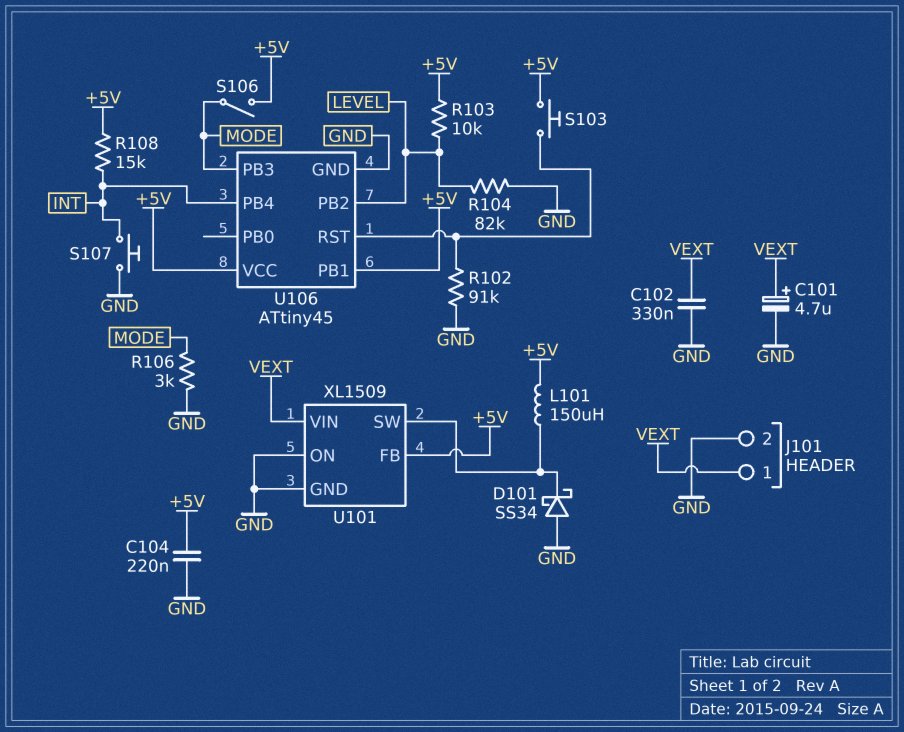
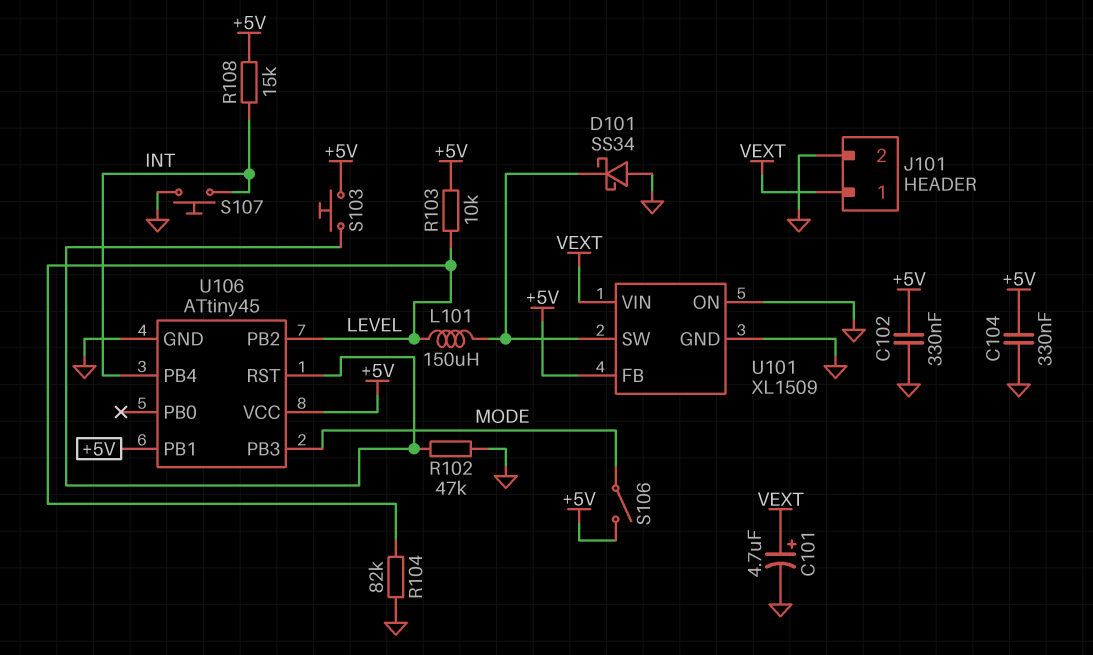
C102: 330nF (GND, VEXT) -> 330nF (+5V, GND)
C104: 220nF (+5V, GND) -> 330nF (+5V, GND)
L101: 150uH (+5V, U101/SW) -> 150uH (LEVEL, U101/SW)
R102: 91k (GND, U106/RST) -> 47k (GND, U106/RST)
R106: 3k (GND, MODE) -> none

